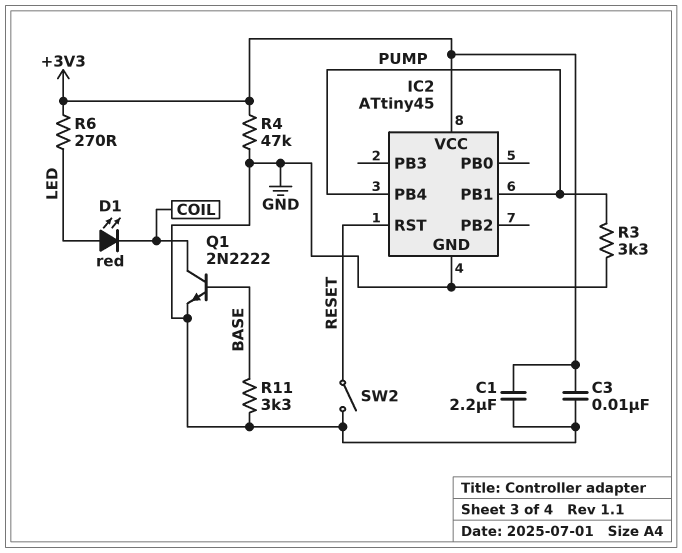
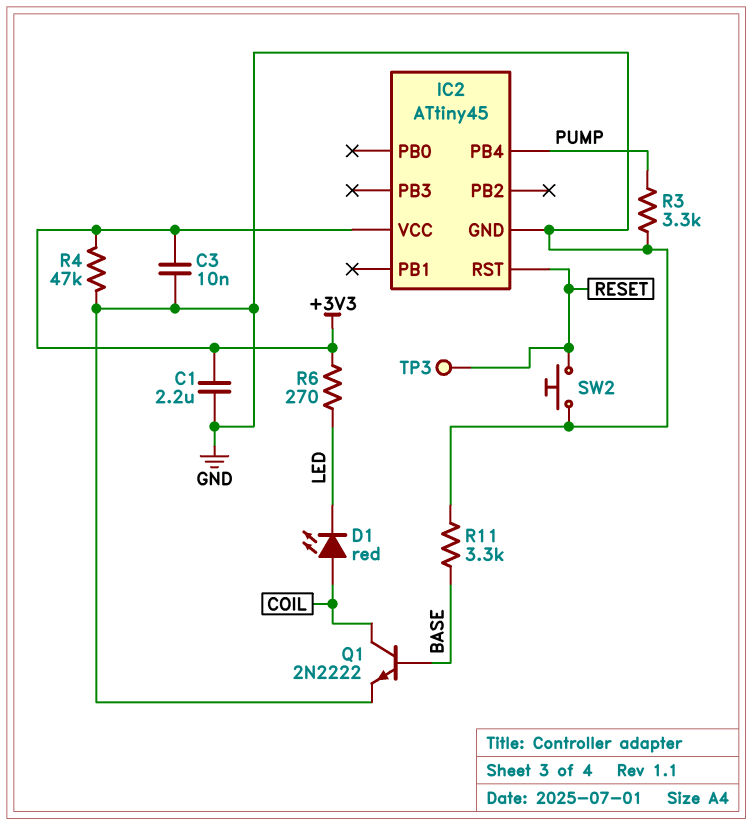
D1: LED red (A LED, K COIL) -> LED red (A COIL, K LED)
IC2 pin PB1: PUMP -> none
SW2: switch (GND, RESET) -> button (GND, RESET)
TP3: none -> test point (RESET)

